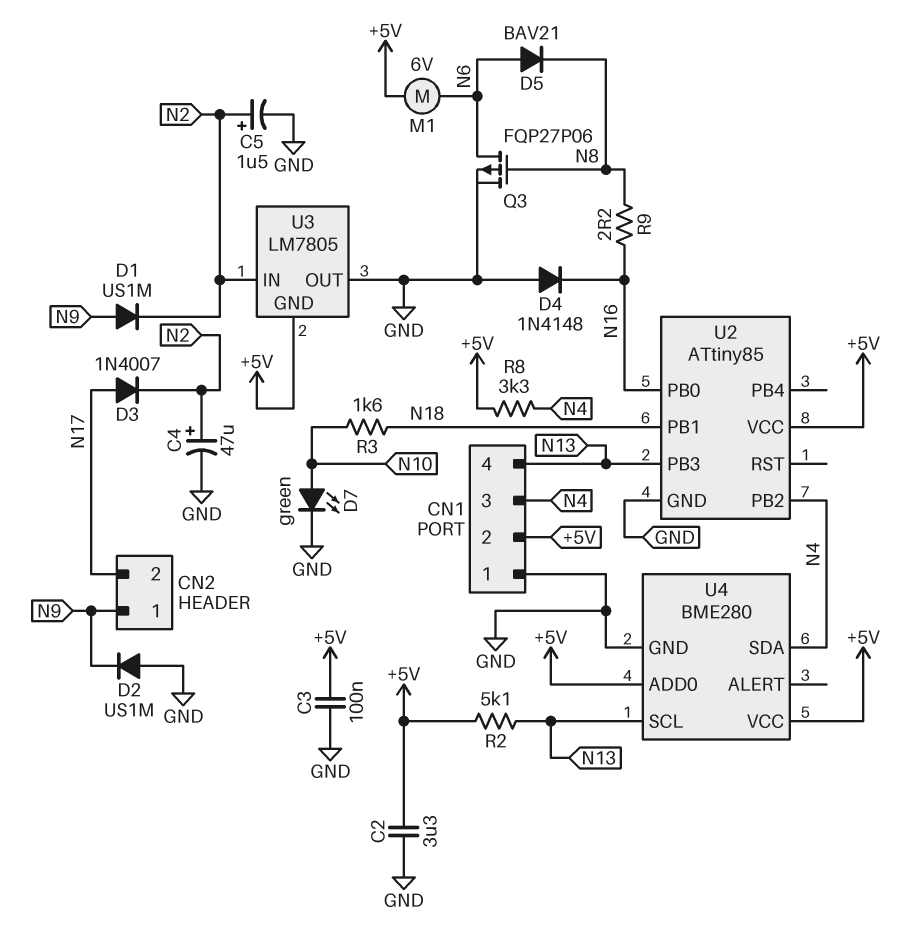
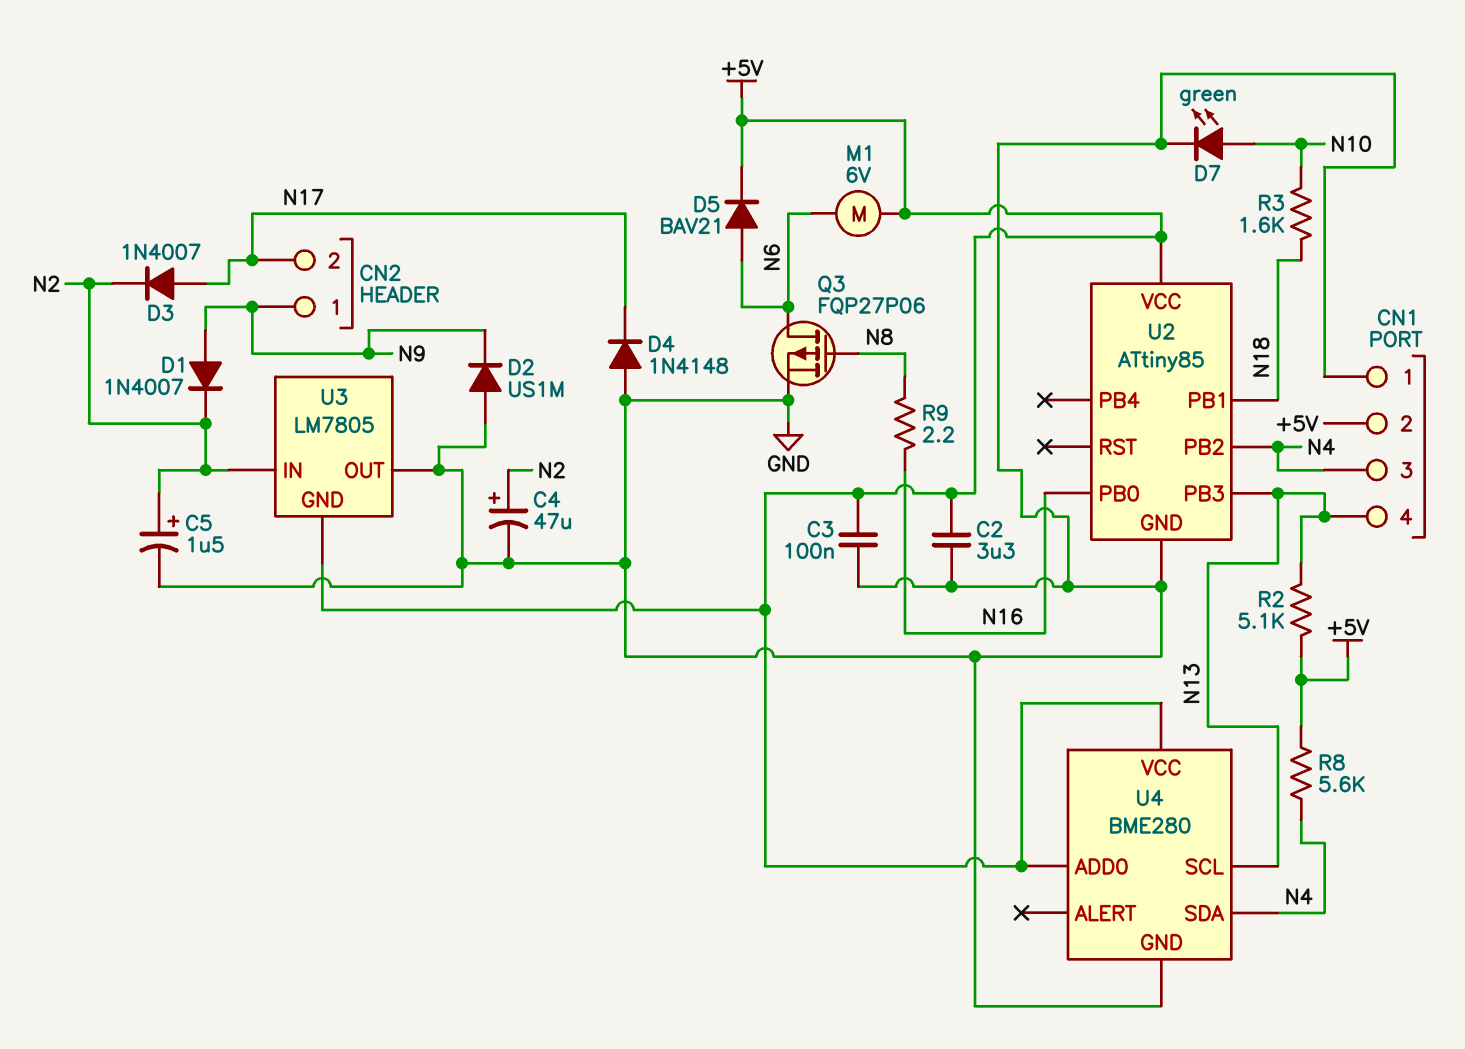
D1: diode US1M (A N9, K N2) -> diode 1N4007 (A N9, K N2)
D4: diode 1N4148 (A GND, K N16) -> diode 1N4148 (A GND, K N17)
D5: diode BAV21 (A N6, K N8) -> diode BAV21 (A N6, K +5V)
R8: 3.3k (+5V, N4) -> 5.6k (+5V, N4)

